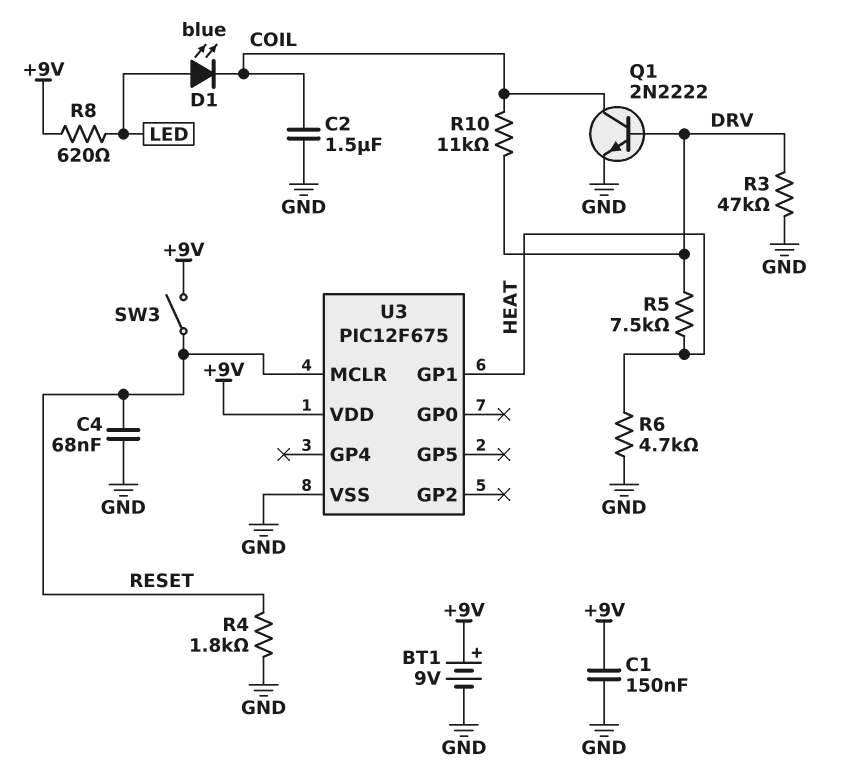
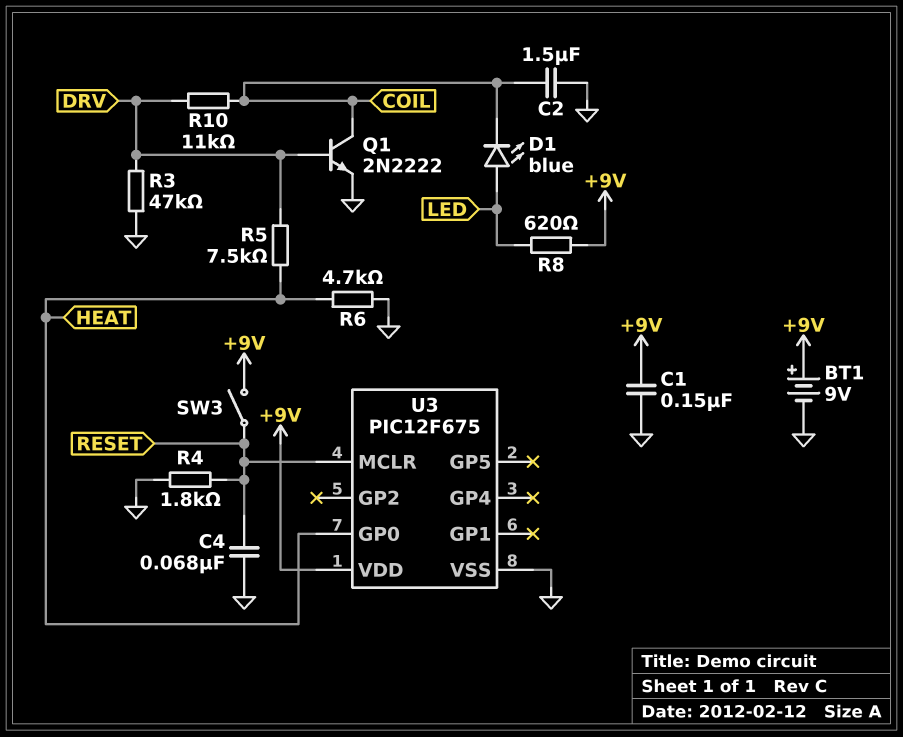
U3 pin GP0: none -> HEAT
U3 pin GP1: HEAT -> none

